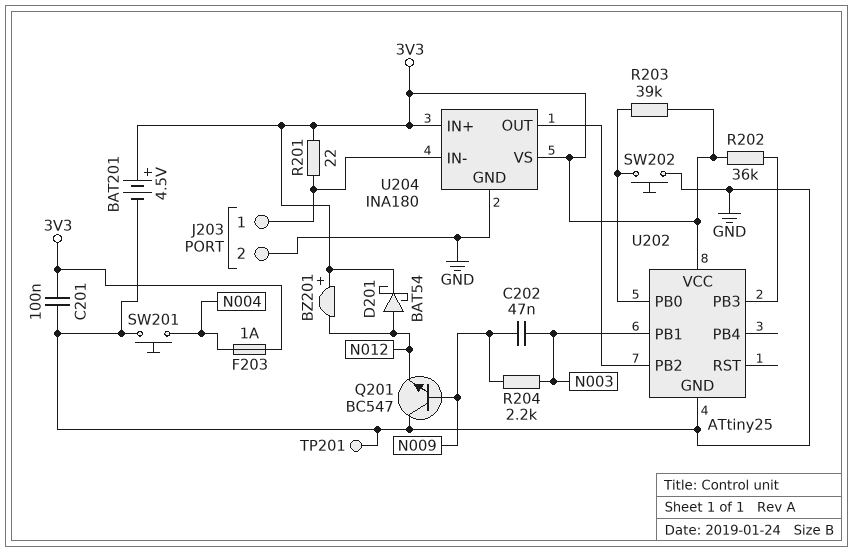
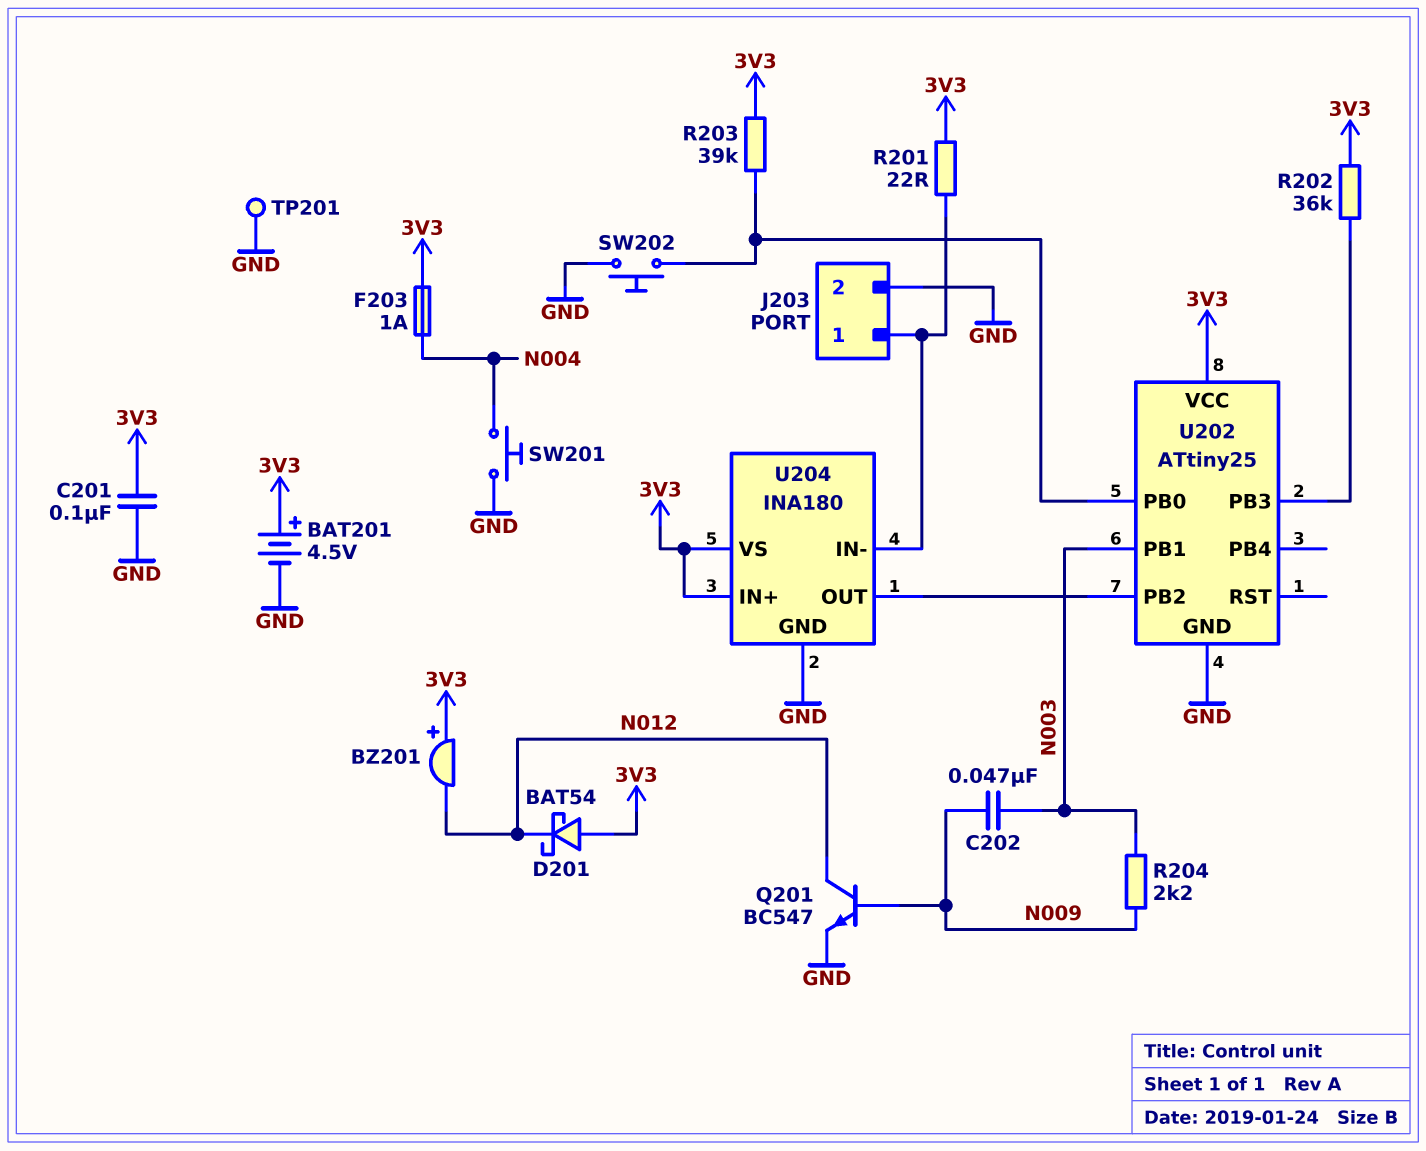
D201: schottky BAT54 (A N012, K 3V3) -> schottky BAT54 (A 3V3, K N012)
Q201: NPN BC547 (B N009, C GND, E N012) -> NPN BC547 (B N009, C N012, E GND)

